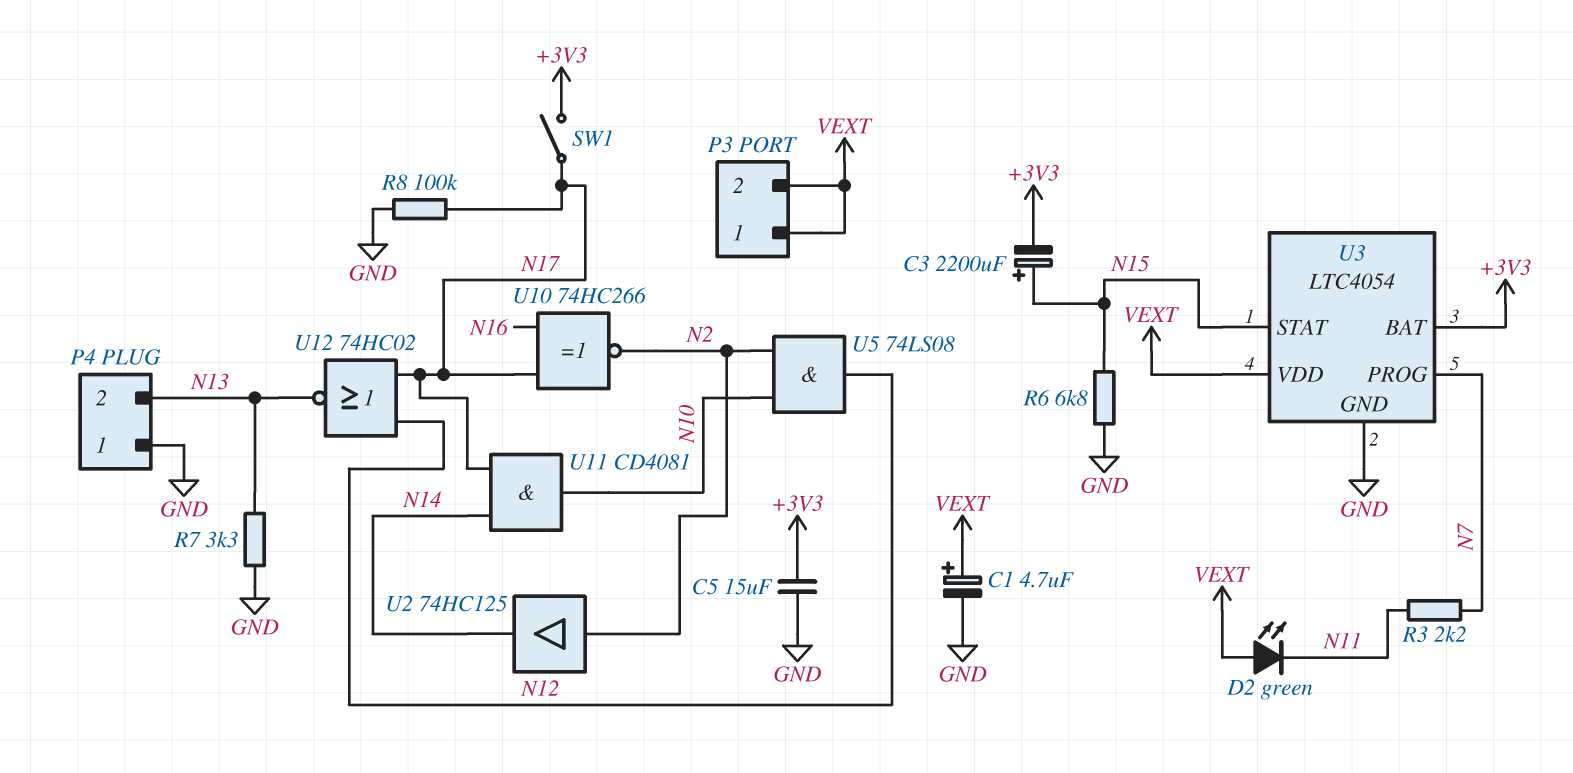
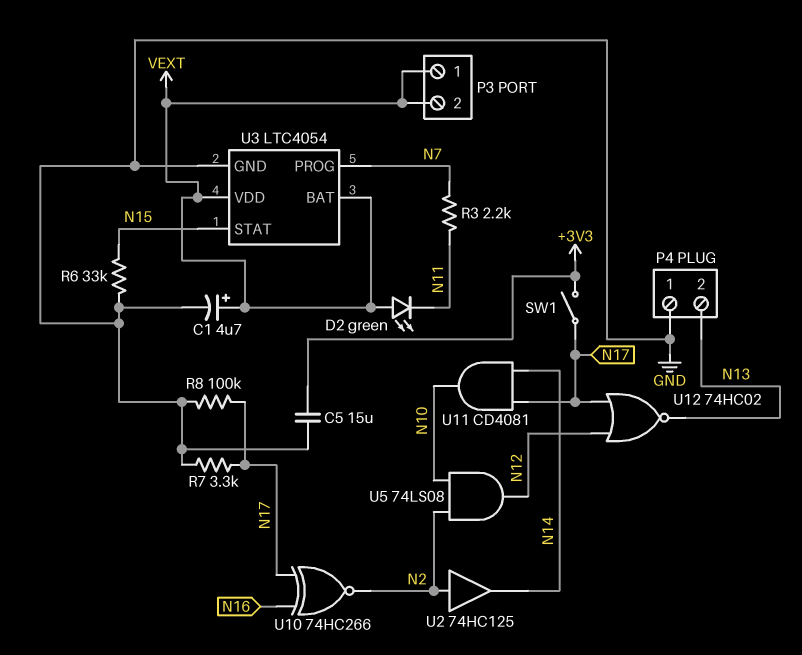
C3: 2200uF (plus N15, minus +3V3) -> none
R6: 6.8k (GND, N15) -> 33k (GND, N15)
R7: 3.3k (GND, N13) -> 3.3k (GND, N17)
U3 pin BAT: +3V3 -> VEXT

